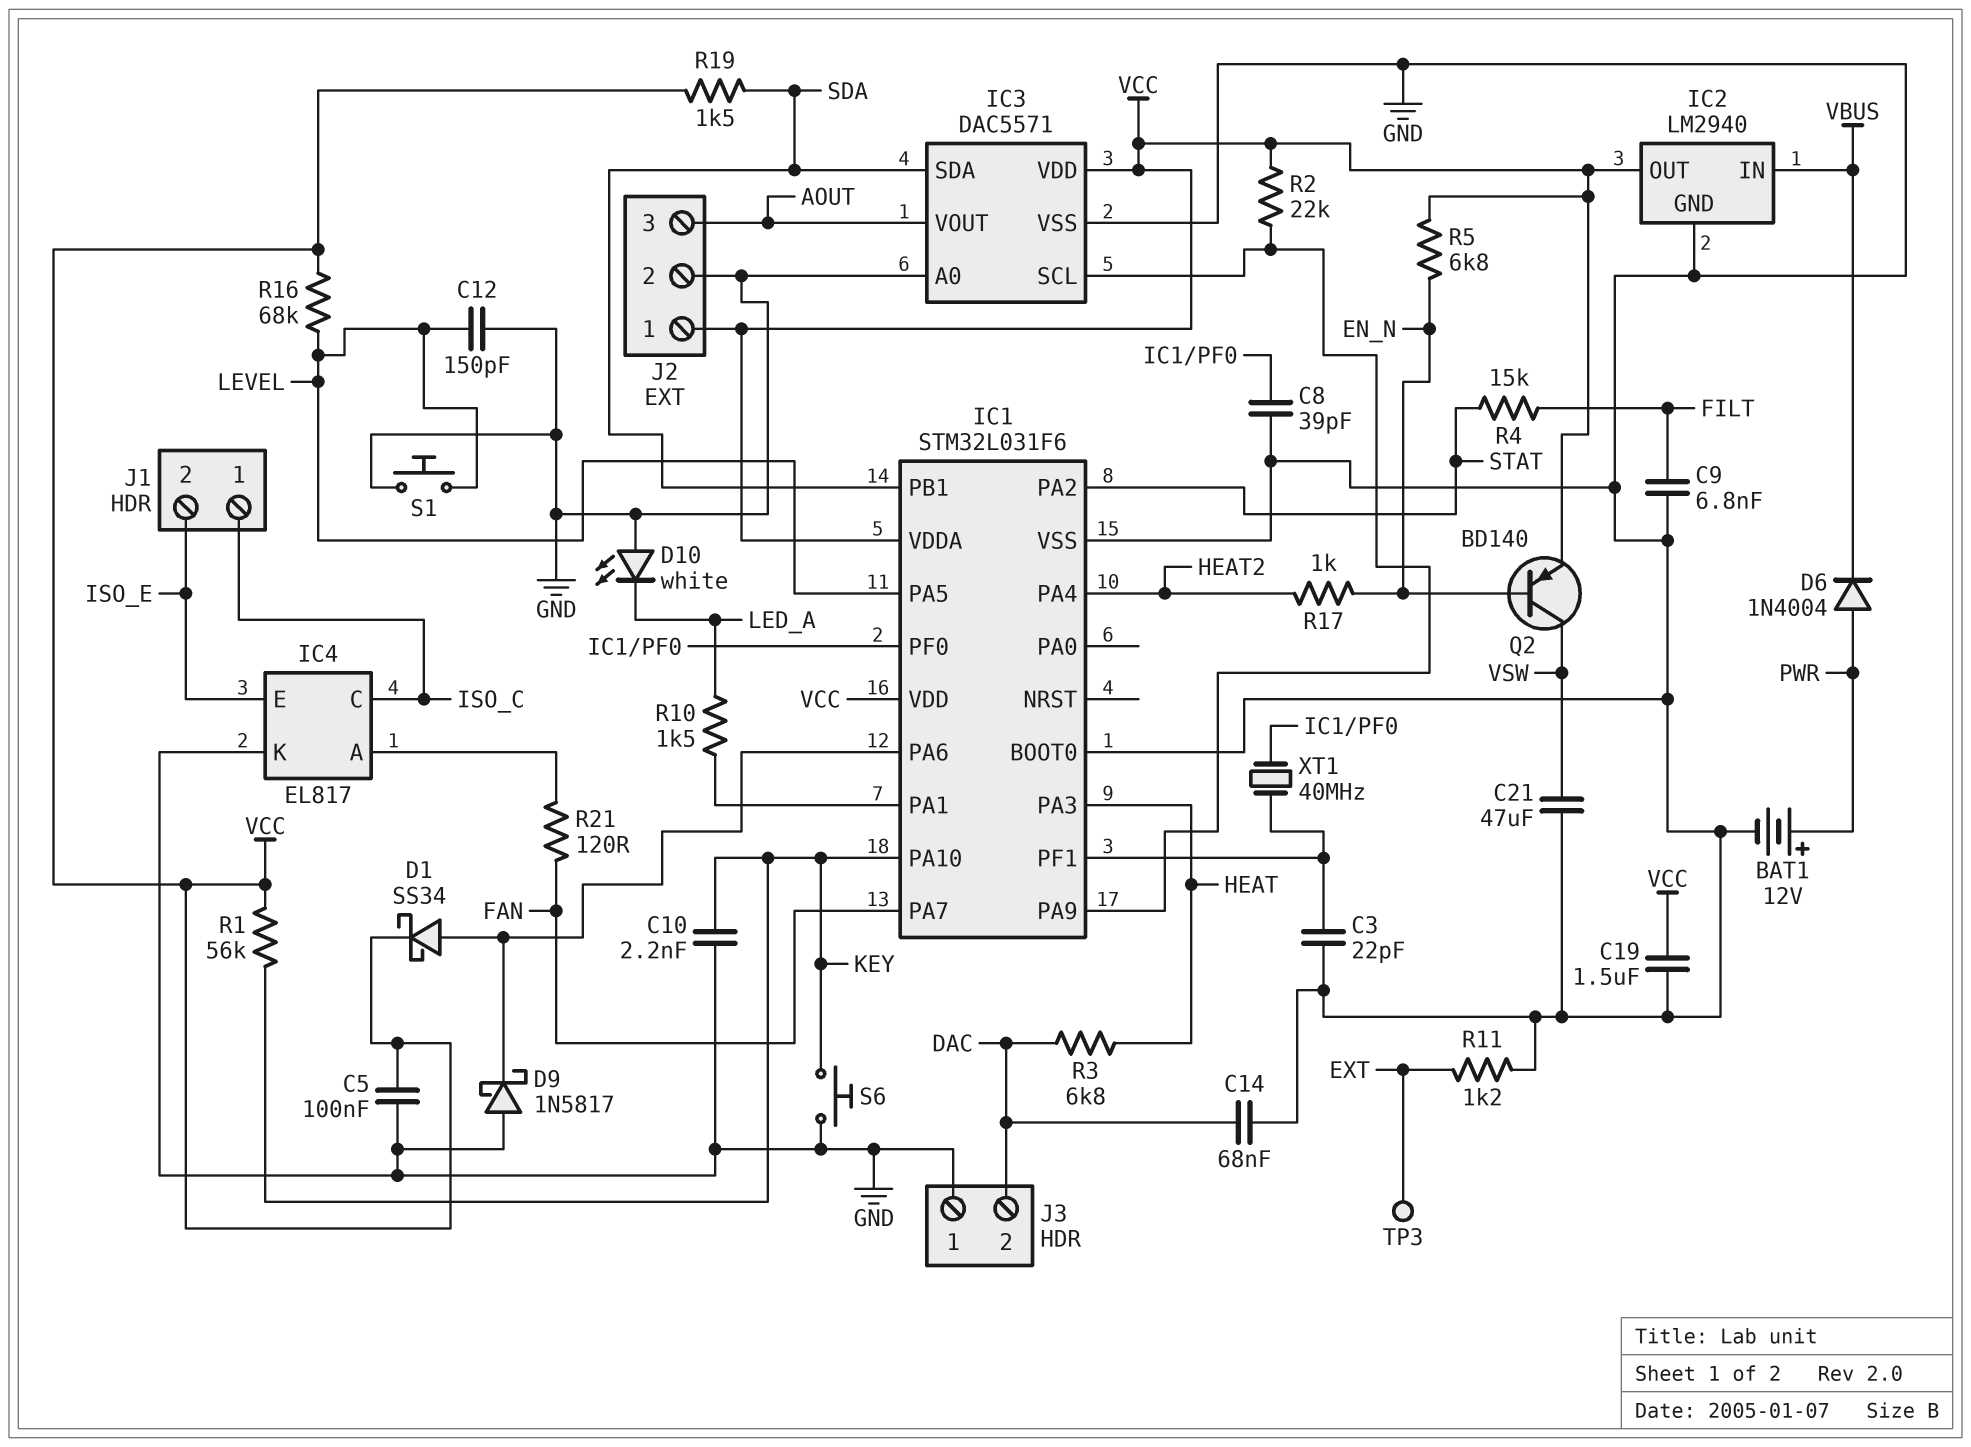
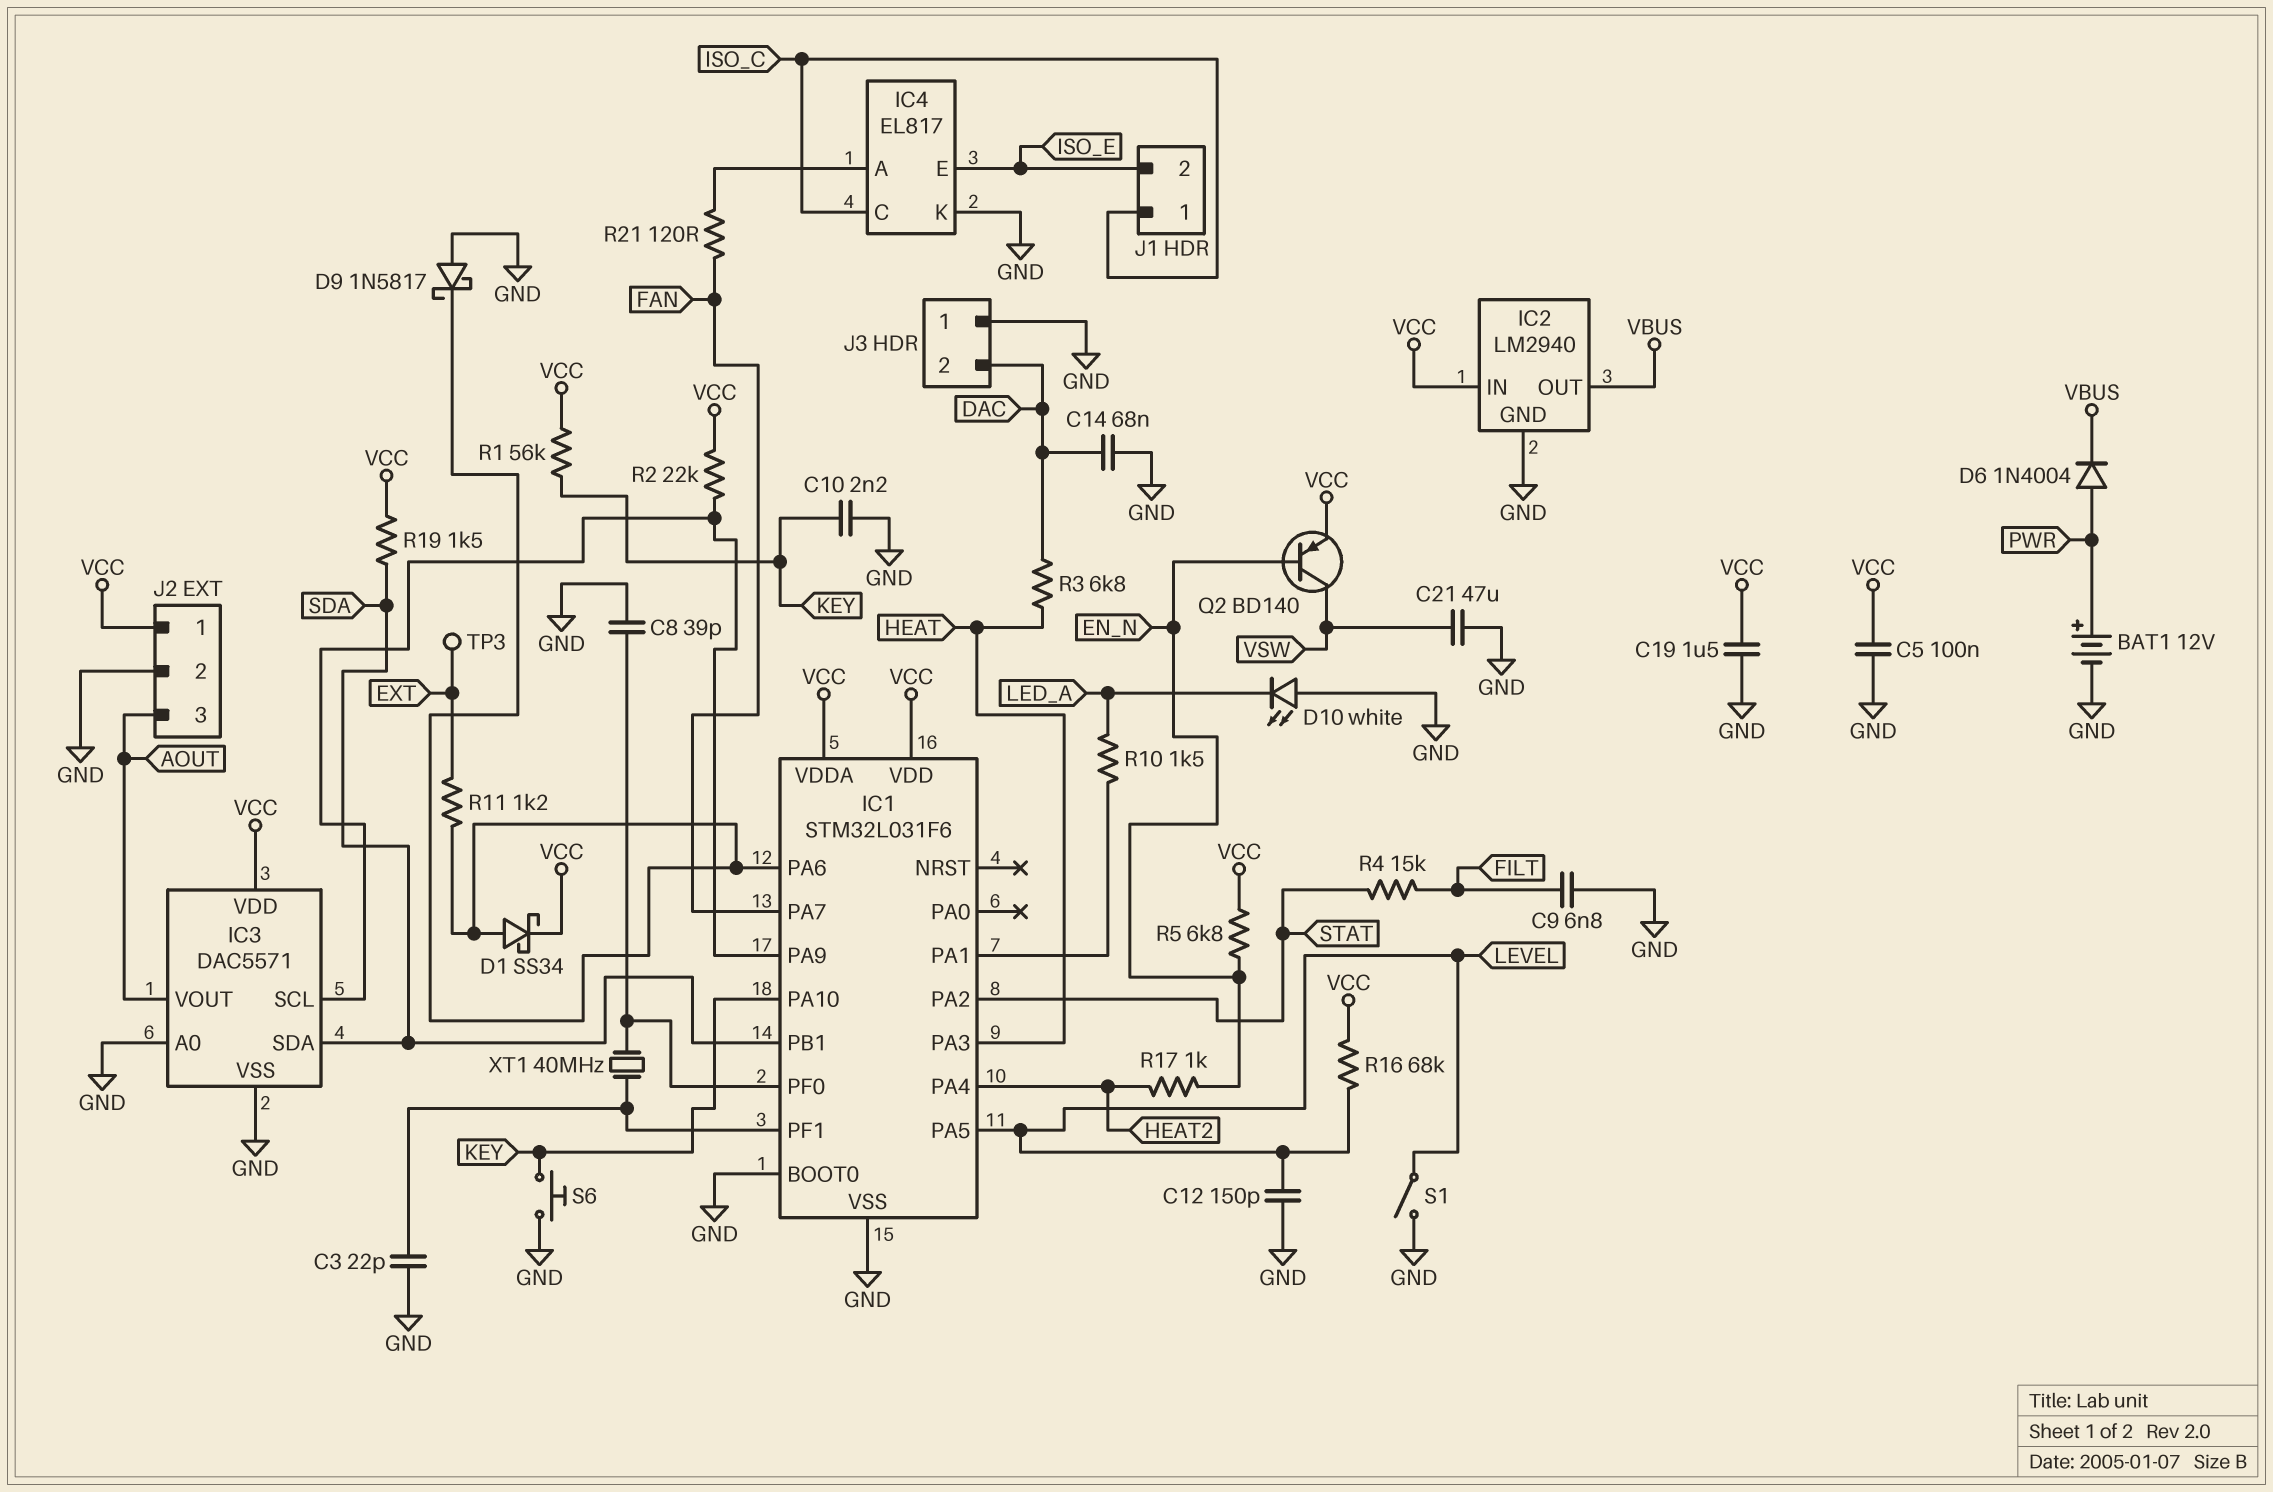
IC2 pin IN: VBUS -> VCC
IC2 pin OUT: VCC -> VBUS
R11: 1.2k (EXT, GND) -> 1.2k (EXT, IC1/PA6)
S1: button (GND, LEVEL) -> switch (GND, LEVEL)

